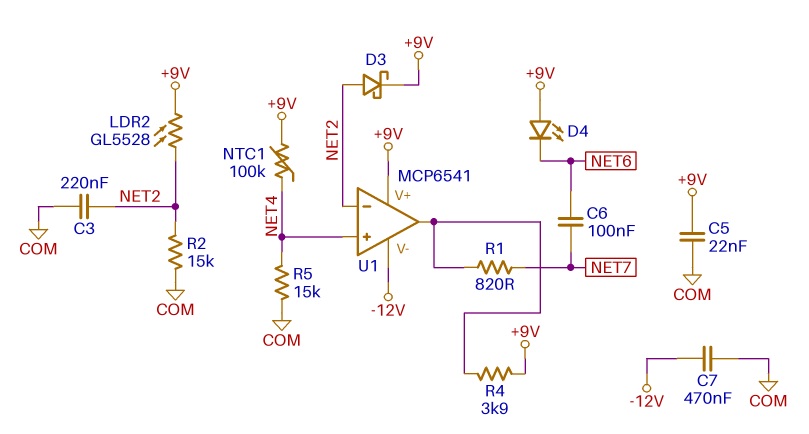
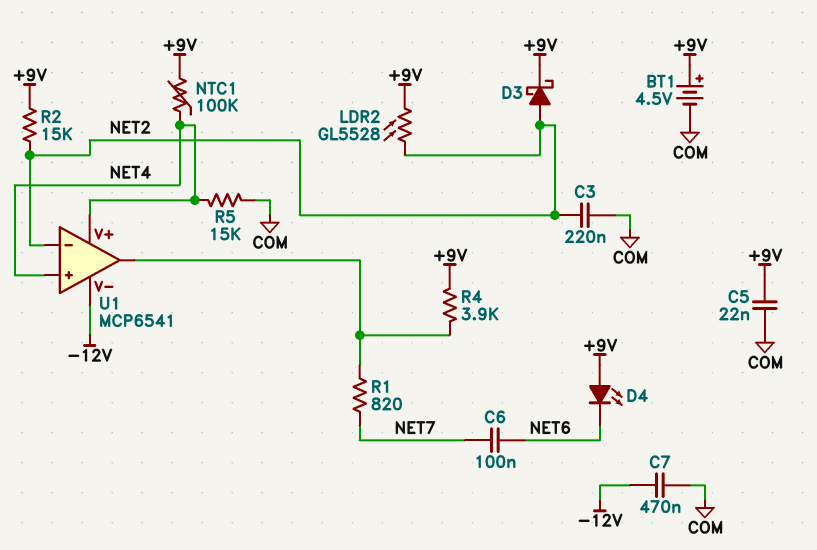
BT1: none -> 4.5V (plus +9V, minus COM)
R2: 15k (COM, NET2) -> 15k (+9V, NET2)
U1 pin V+: +9V -> NET4

